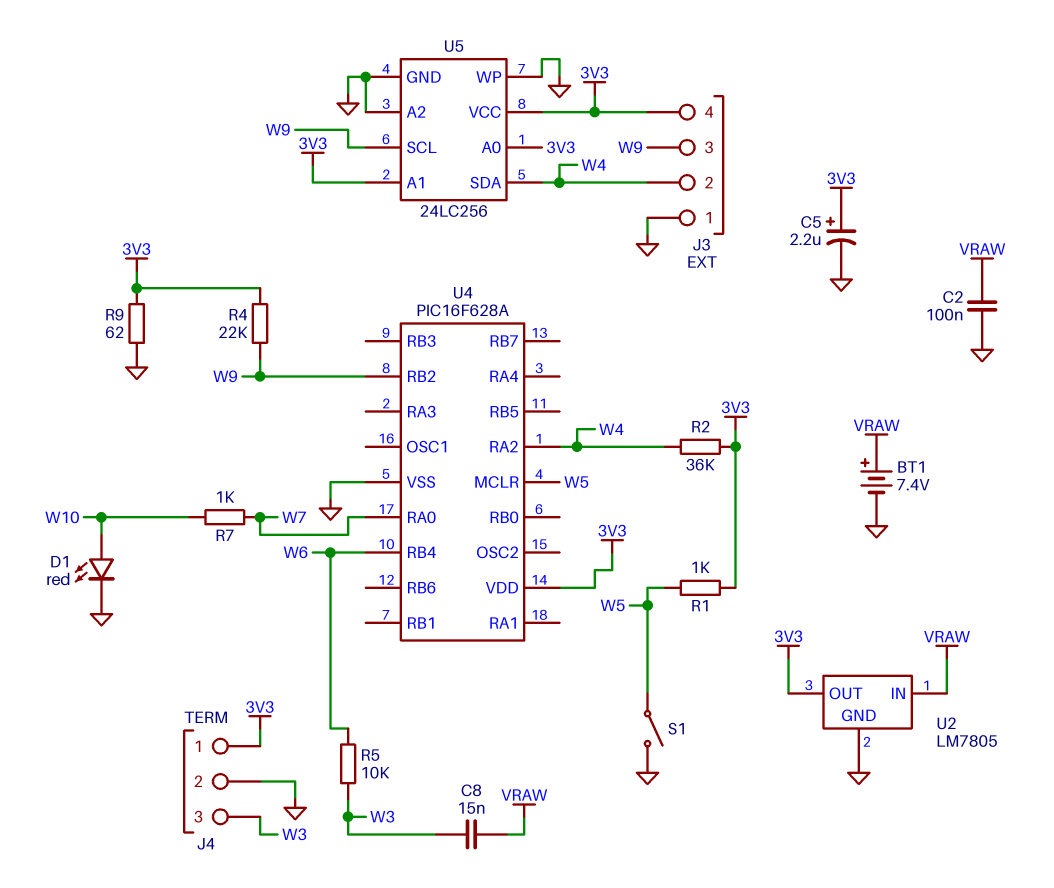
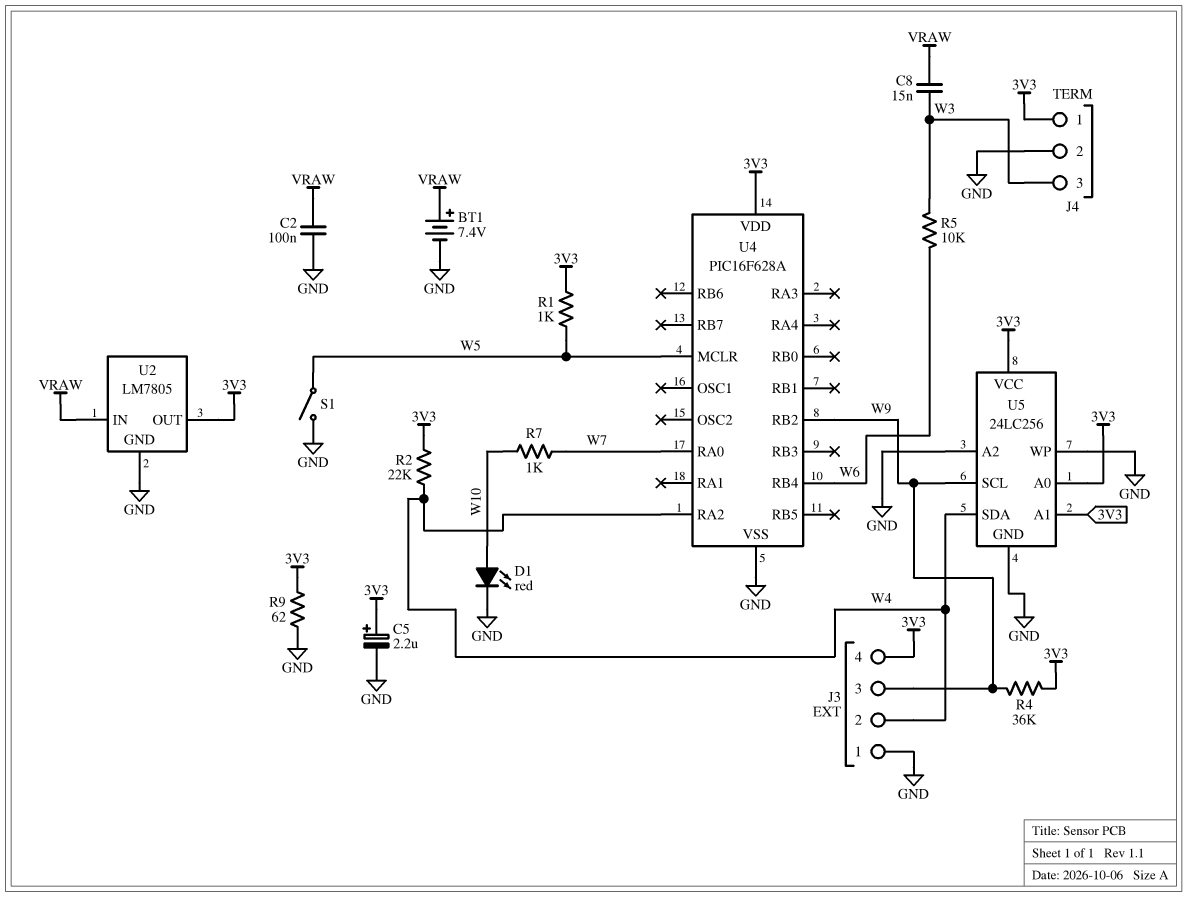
R2: 36k (3V3, W4) -> 22k (3V3, W4)
R4: 22k (3V3, W9) -> 36k (3V3, W9)

